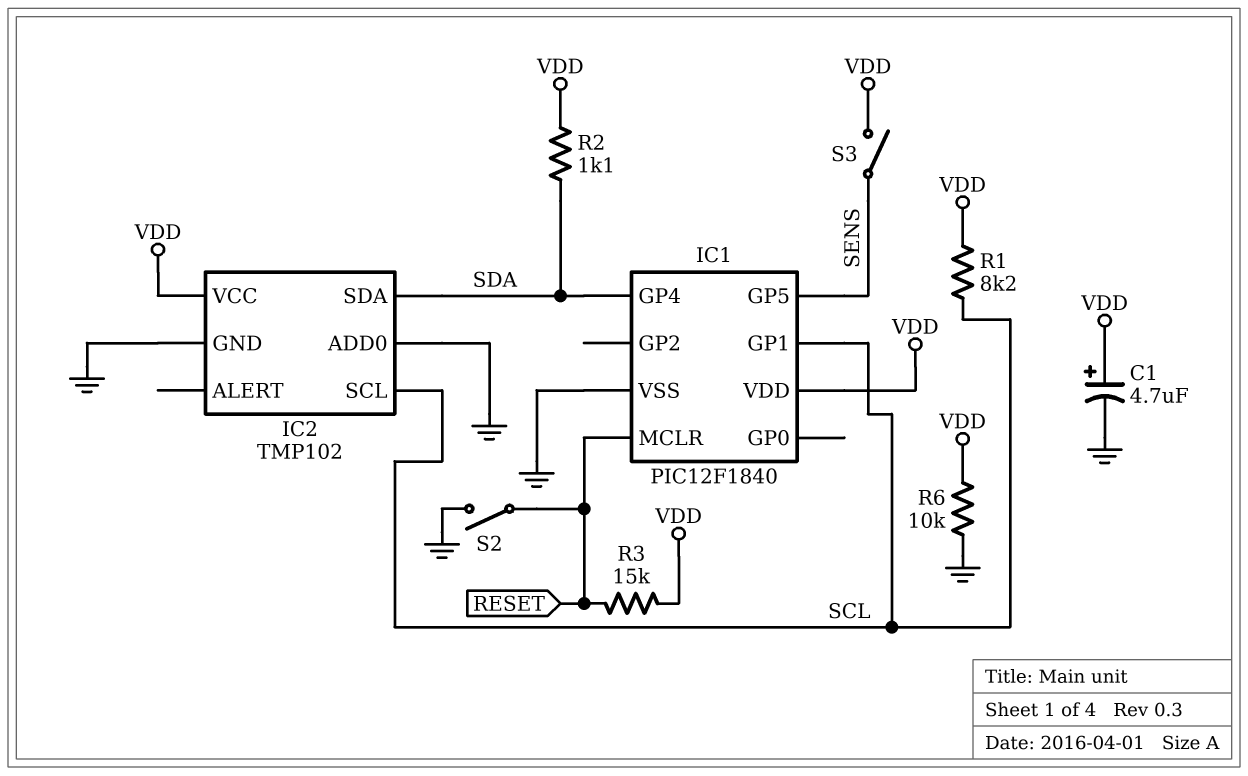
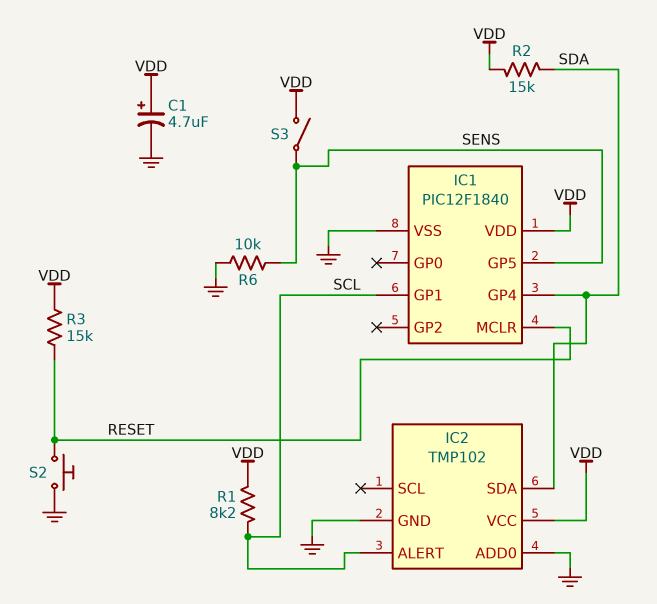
IC2 pin ALERT: none -> SCL
IC2 pin SCL: SCL -> none
R2: 1.1k (SDA, VDD) -> 15k (SDA, VDD)
R6: 10k (GND, VDD) -> 10k (GND, SENS)
S2: switch (GND, RESET) -> button (GND, RESET)

